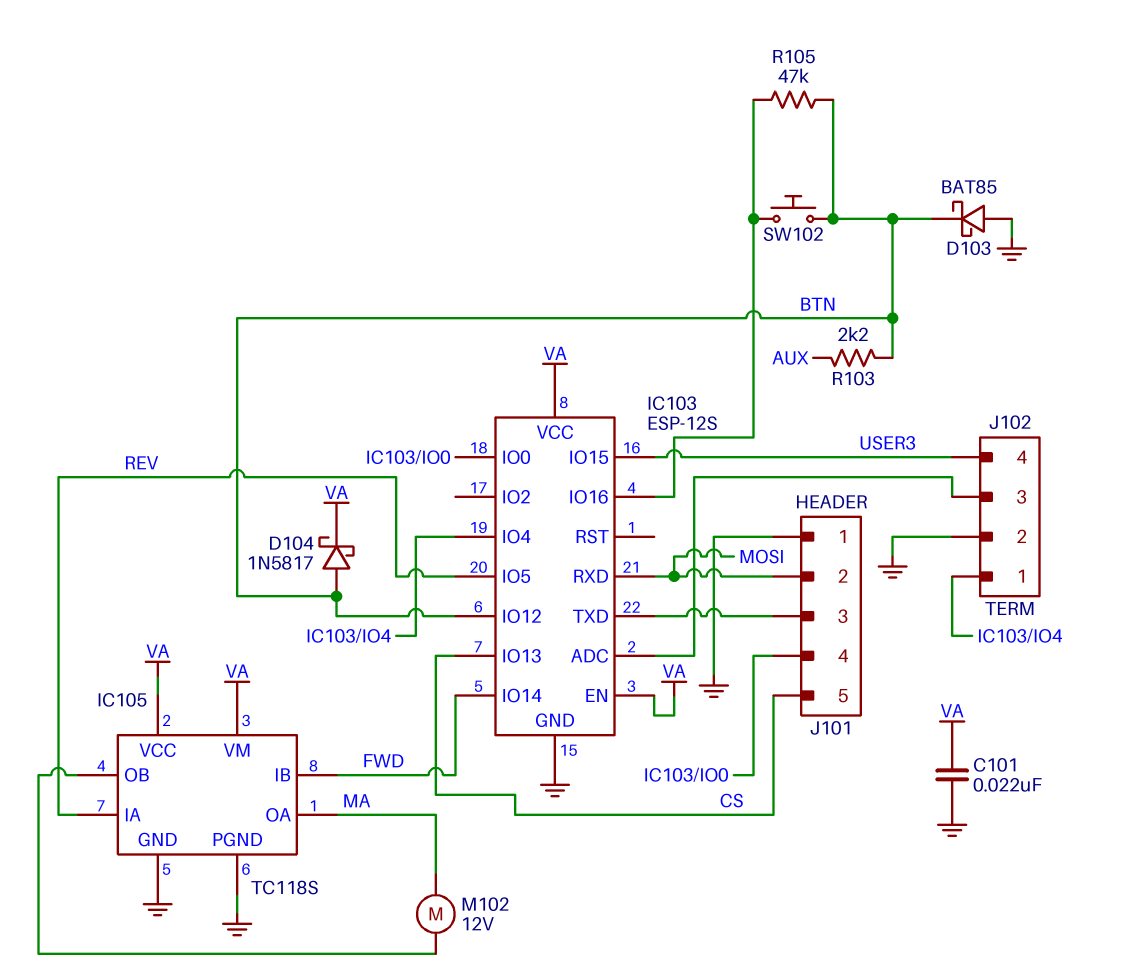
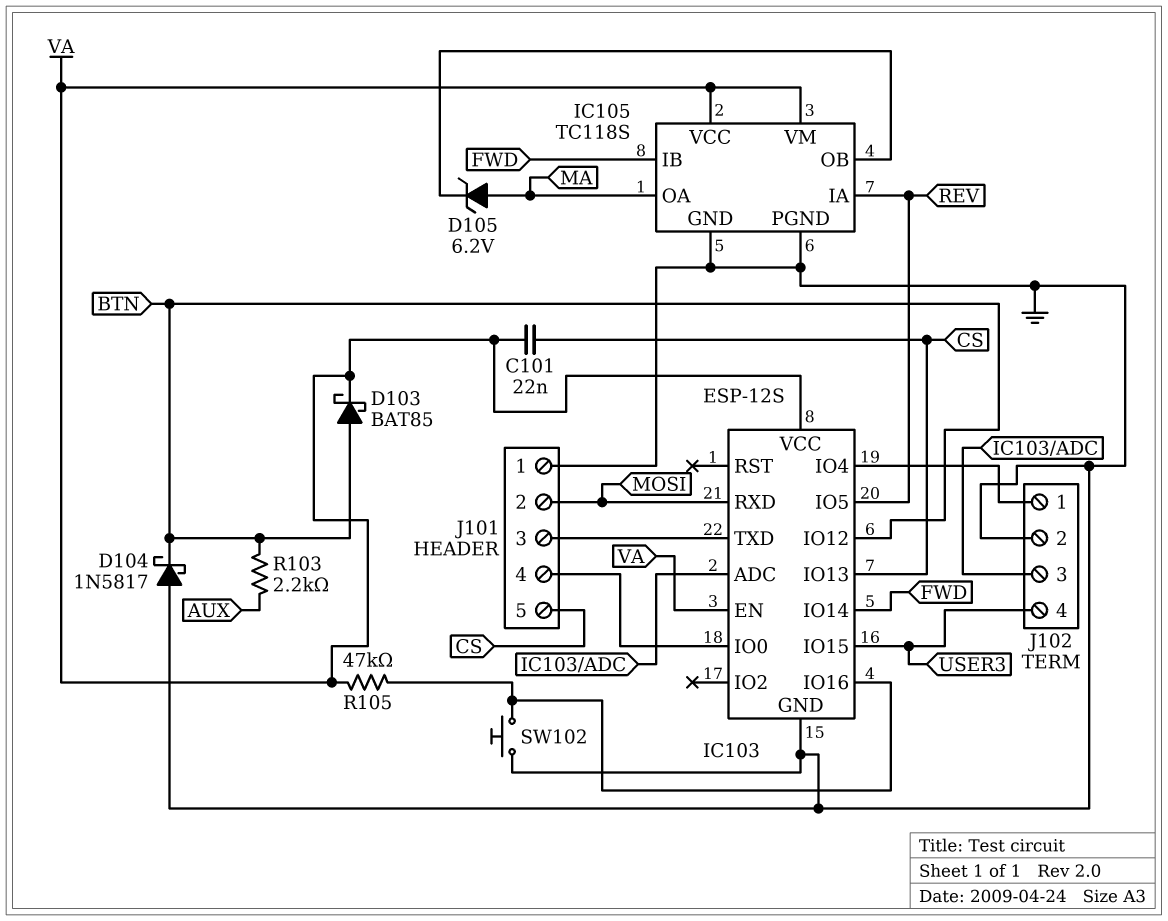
C101: 22nF (GND, VA) -> 22nF (CS, VA)
D103: schottky BAT85 (A GND, K BTN) -> schottky BAT85 (A BTN, K VA)
D104: schottky 1N5817 (A BTN, K VA) -> schottky 1N5817 (A GND, K BTN)
D105: none -> zener 6.2V (A MA, K IC105/OB)
M102: motor 12V (IC105/OB, MA) -> none
R105: 47k (BTN, IC103/IO16) -> 47k (IC103/IO16, VA)
SW102: button (BTN, IC103/IO16) -> button (GND, IC103/IO16)

